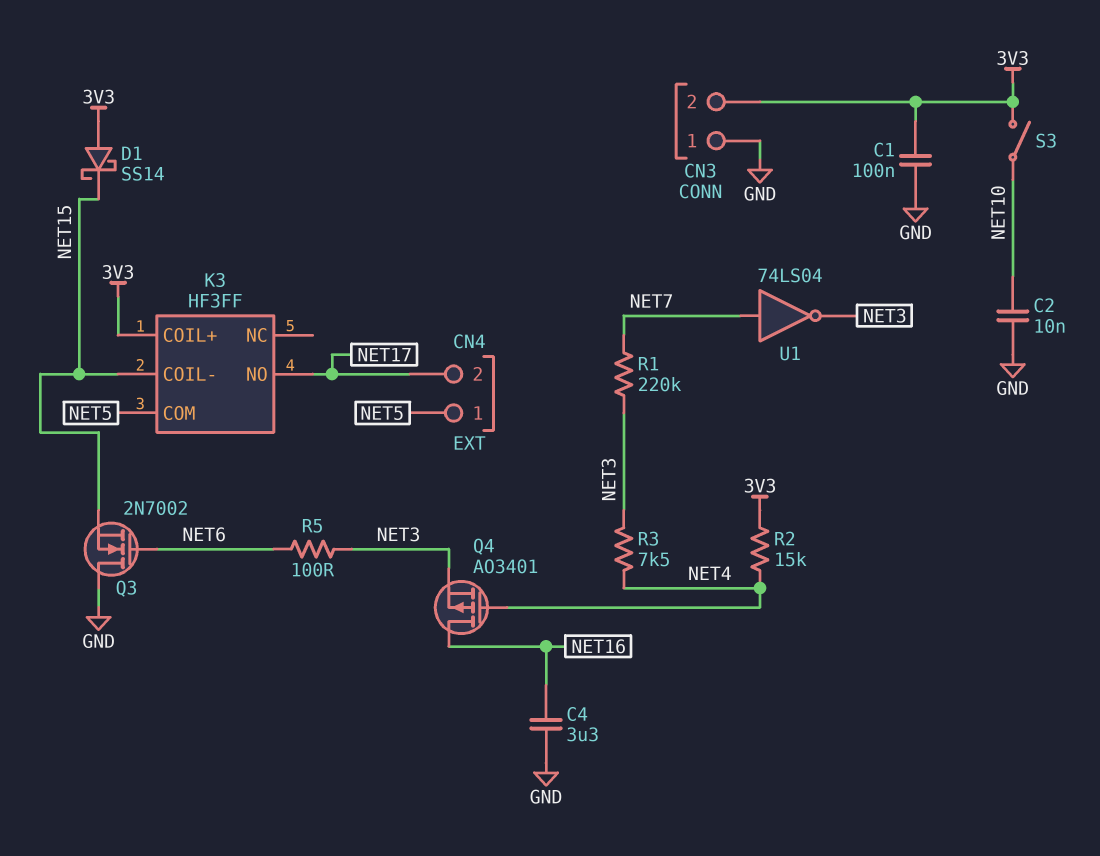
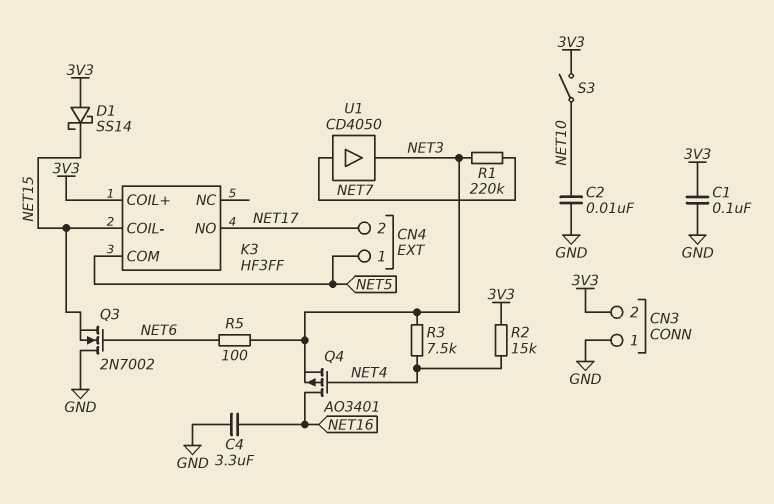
U1: NOT 74LS04 (in NET7, out NET3) -> buffer CD4050 (in NET7, out NET3)

